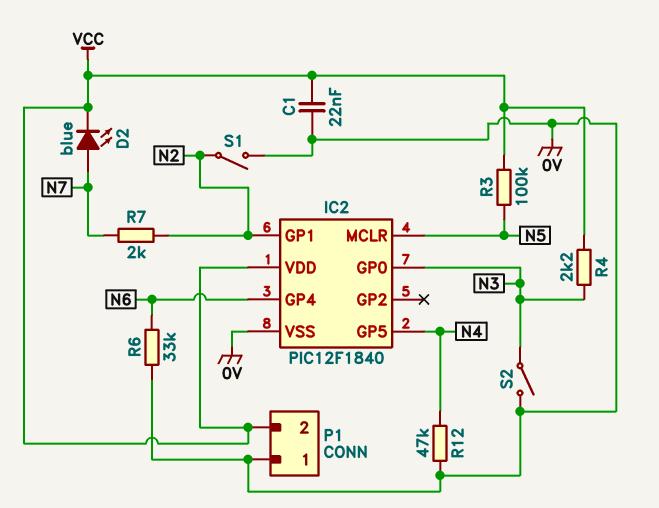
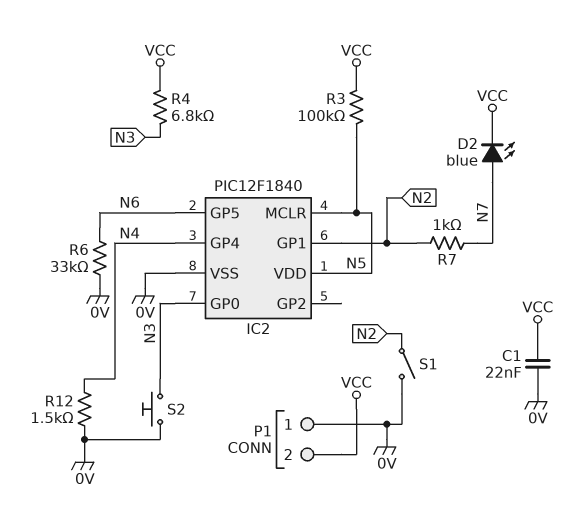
IC2 pin GP4: N6 -> N4
IC2 pin GP5: N4 -> N6
IC2 pin VDD: VCC -> N5
R4: 2.2k (N3, VCC) -> 6.8k (N3, VCC)
R7: 2k (N2, N7) -> 1k (N2, N7)
R12: 47k (0V, N4) -> 1.5k (0V, N4)
S2: switch (0V, N3) -> button (0V, N3)

